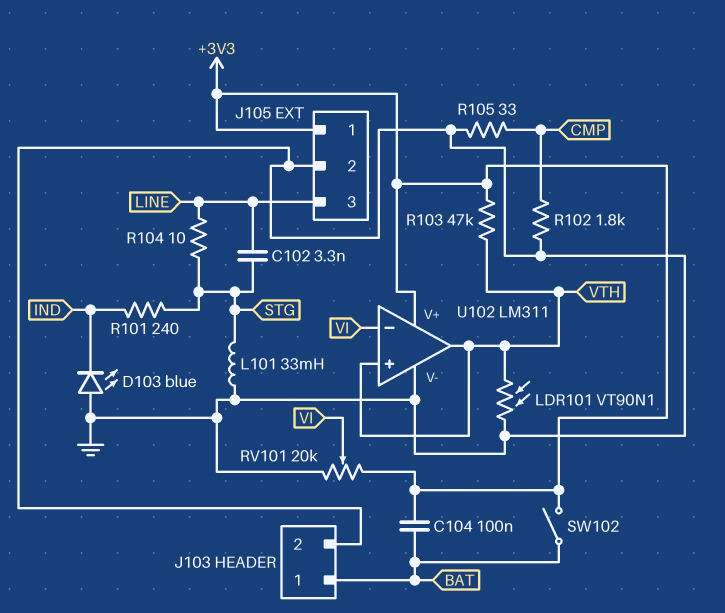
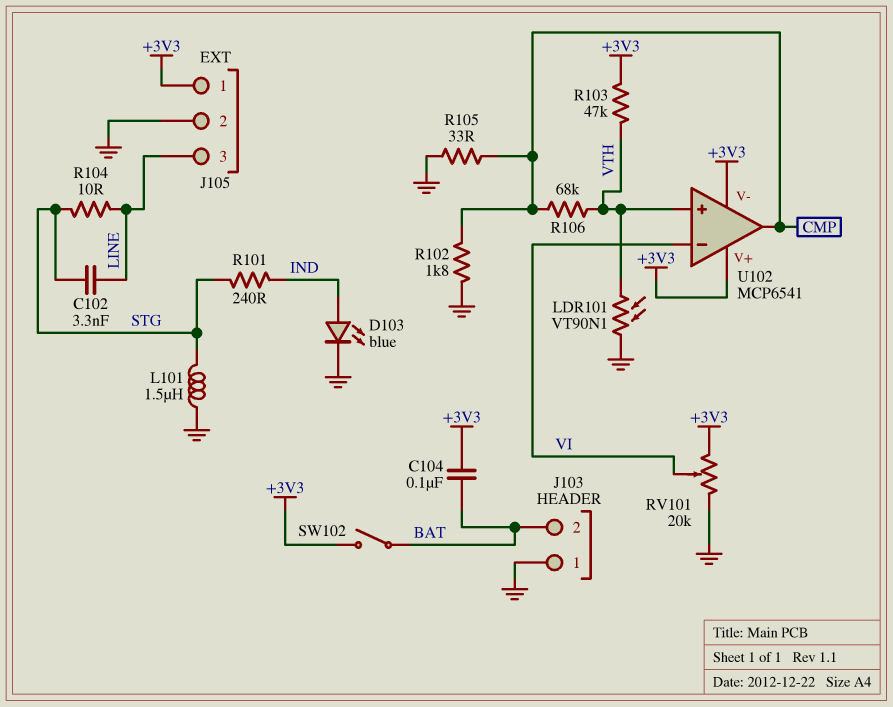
D103: LED blue (A GND, K IND) -> LED blue (A IND, K GND)
J103 pin 1: BAT -> GND
J103 pin 2: GND -> BAT
L101: 33mH (GND, STG) -> 1.5uH (GND, STG)
R106: none -> 68k (CMP, VTH)
U102: LM311 -> MCP6541
U102 pin V-: GND -> +3V3
U102 pin out: VTH -> CMP

